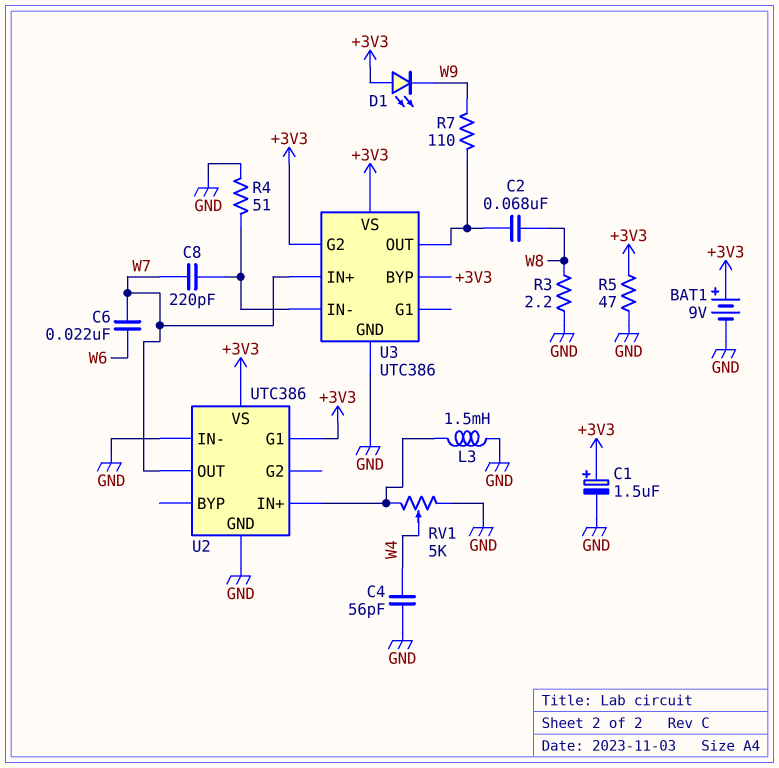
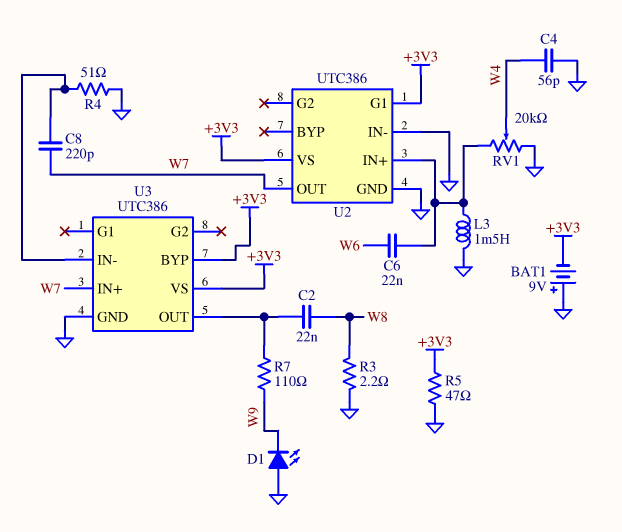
BAT1: 9V (plus +3V3, minus GND) -> 9V (plus GND, minus +3V3)
C1: 1.5uF (plus +3V3, minus GND) -> none
C2: 68nF (U3/OUT, W8) -> 22nF (U3/OUT, W8)
C6: 22nF (W6, W7) -> 22nF (U2/IN+, W6)
D1: LED (A +3V3, K W9) -> LED (A GND, K W9)
RV1: 5k (GND, U2/IN+, wiper W4) -> 20k (GND, U2/IN+, wiper W4)
U3 pin G2: +3V3 -> none

